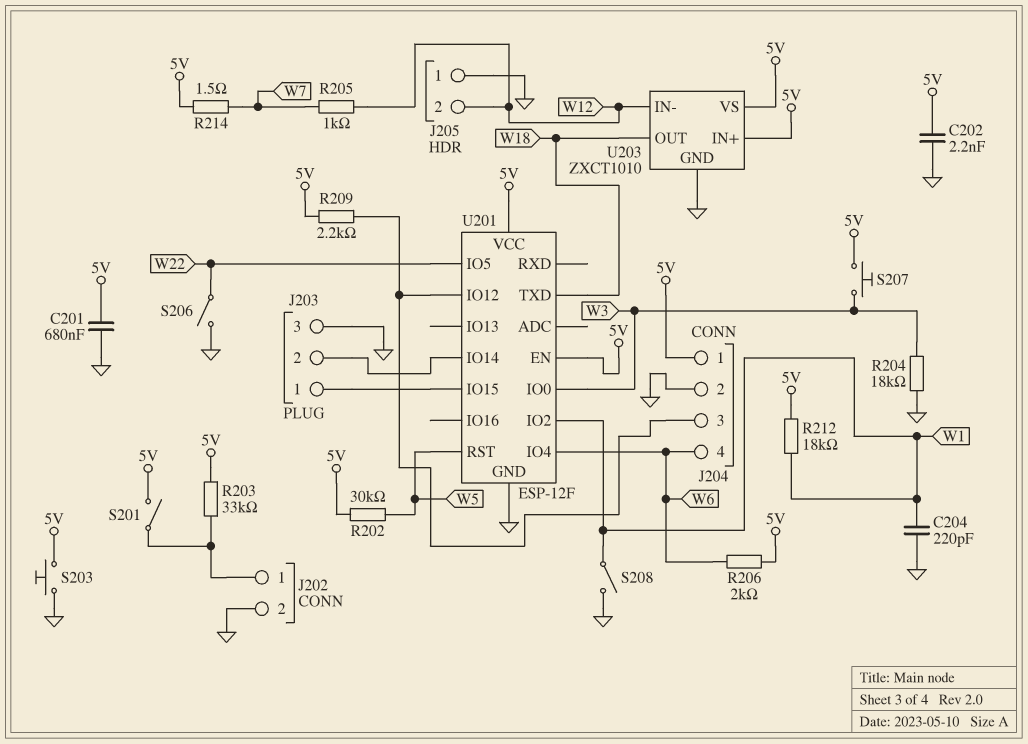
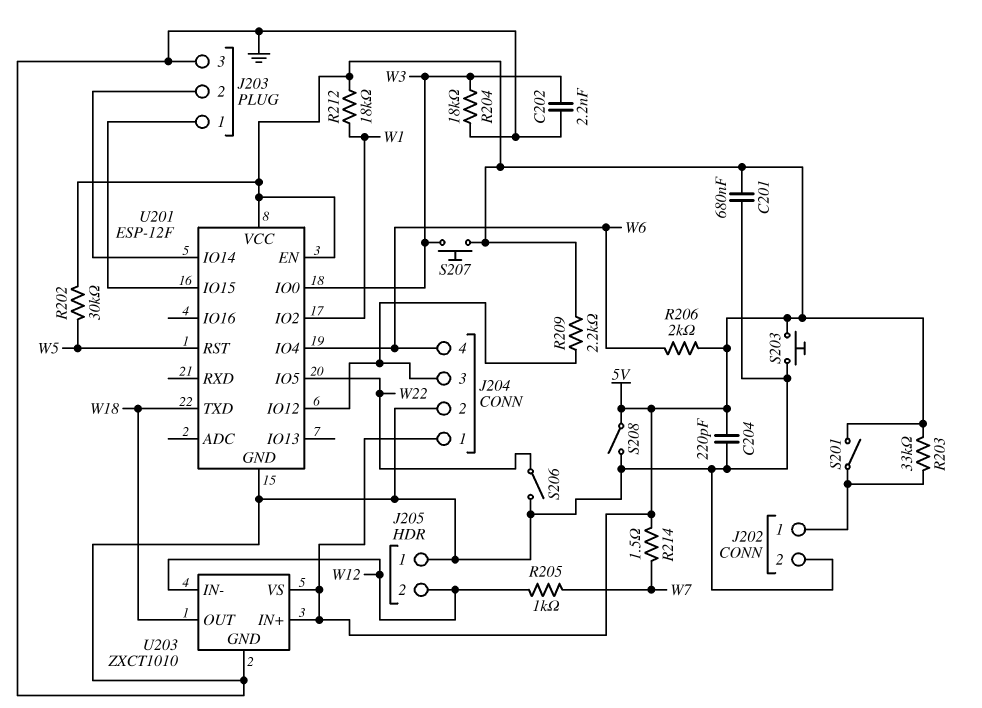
C202: 2.2nF (5V, GND) -> 2.2nF (GND, W3)
C204: 220pF (GND, W1) -> 220pF (5V, GND)
S208: switch (GND, W1) -> switch (5V, GND)

